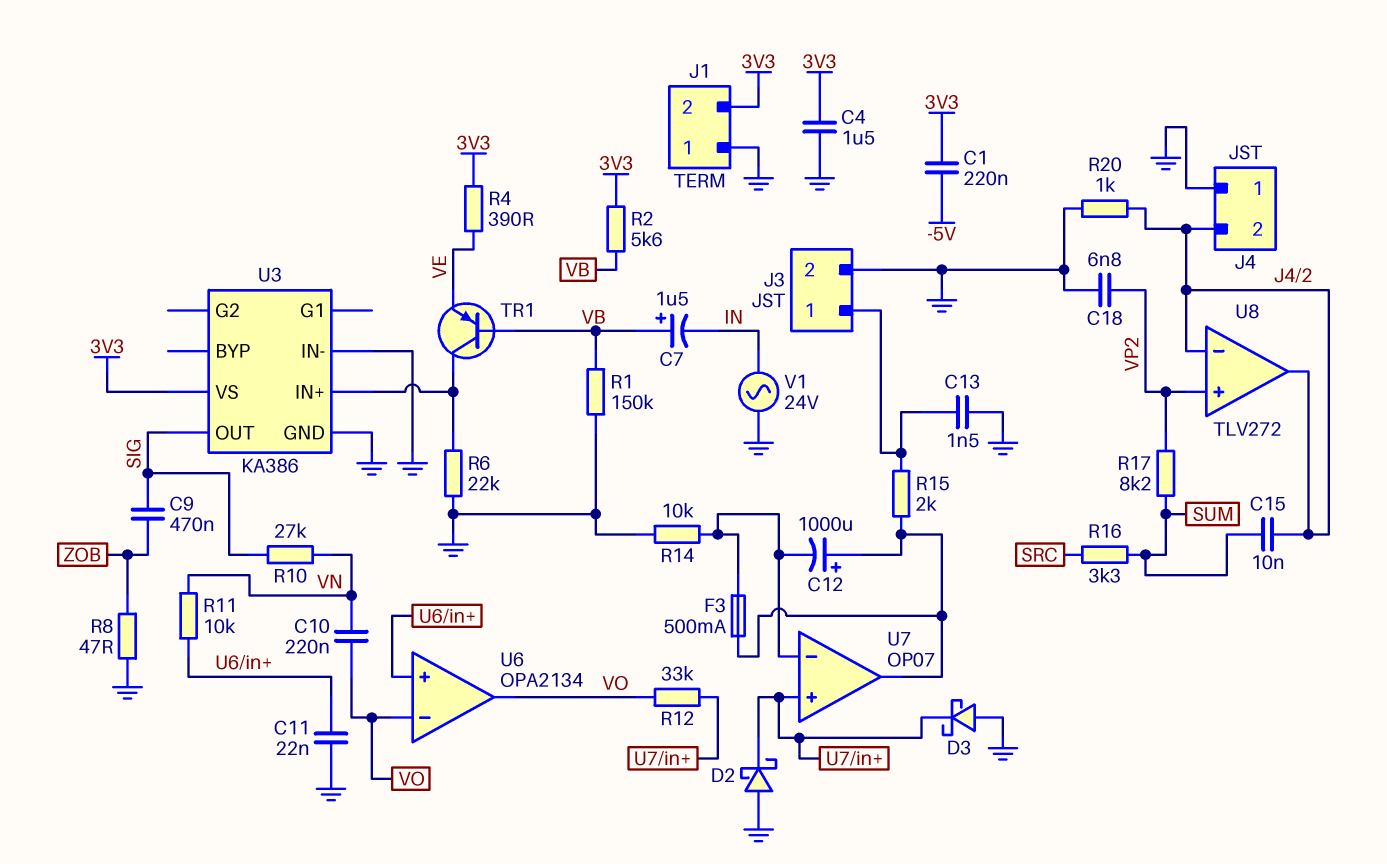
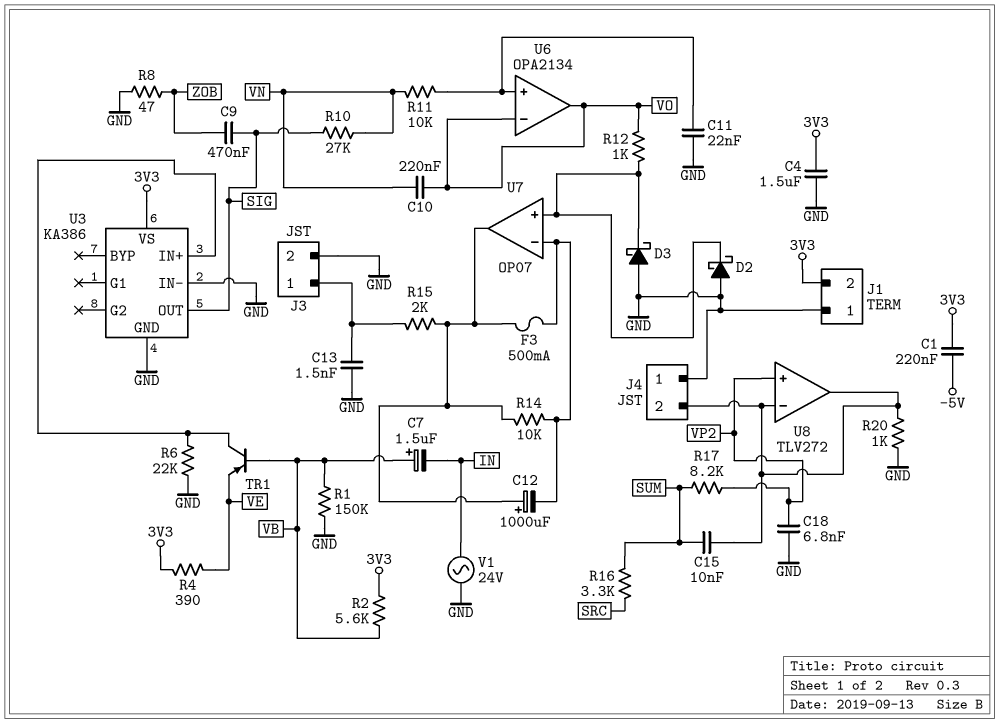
R12: 33k (U7/in+, VO) -> 1k (U7/in+, VO)
R14: 10k (GND, U7/in-) -> 10k (U7/in-, U7/out)

